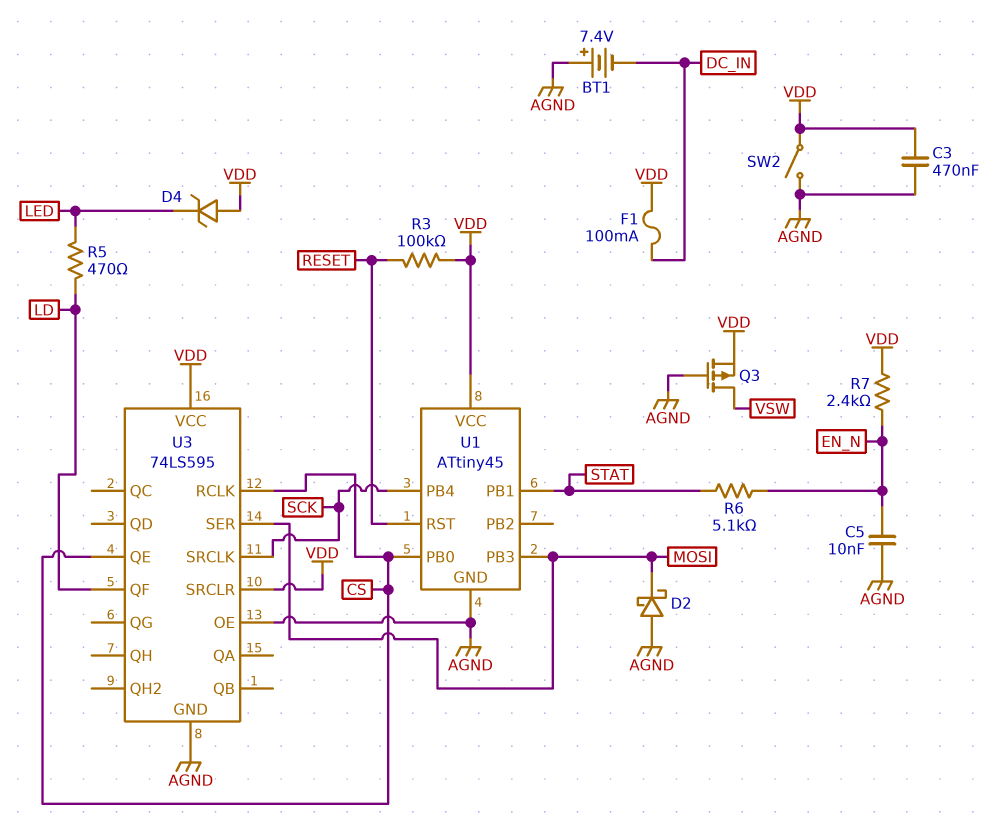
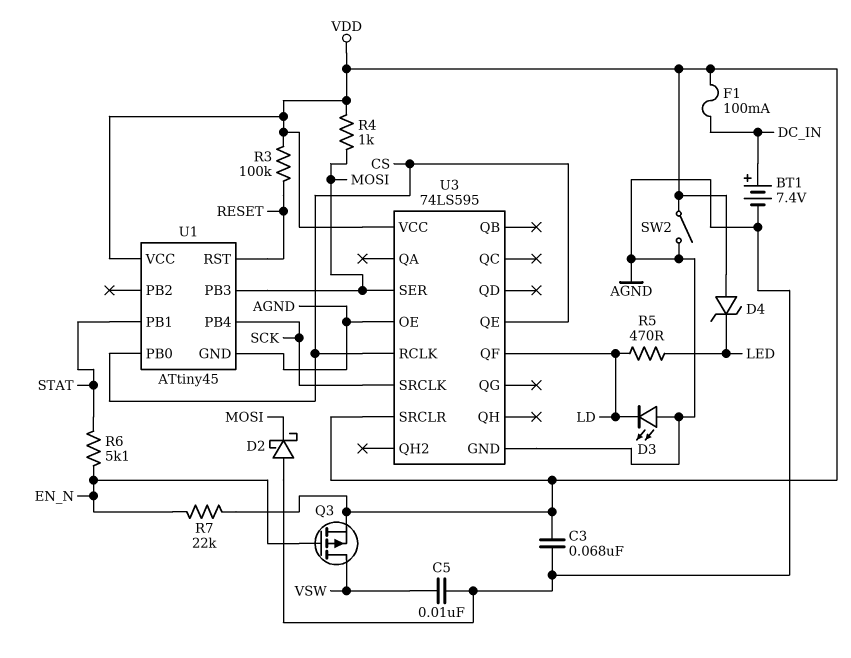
BT1: 7.4V (plus AGND, minus DC_IN) -> 7.4V (plus DC_IN, minus AGND)
C3: 470nF (AGND, VDD) -> 68nF (AGND, VDD)
C5: 10nF (AGND, EN_N) -> 10nF (AGND, VSW)
D3: none -> LED (A AGND, K LD)
Q3: PMOS (G AGND, D VSW, S VDD) -> PMOS (G EN_N, D VSW, S VDD)
R4: none -> 1k (MOSI, VDD)
R7: 2.4k (EN_N, VDD) -> 22k (EN_N, VDD)

